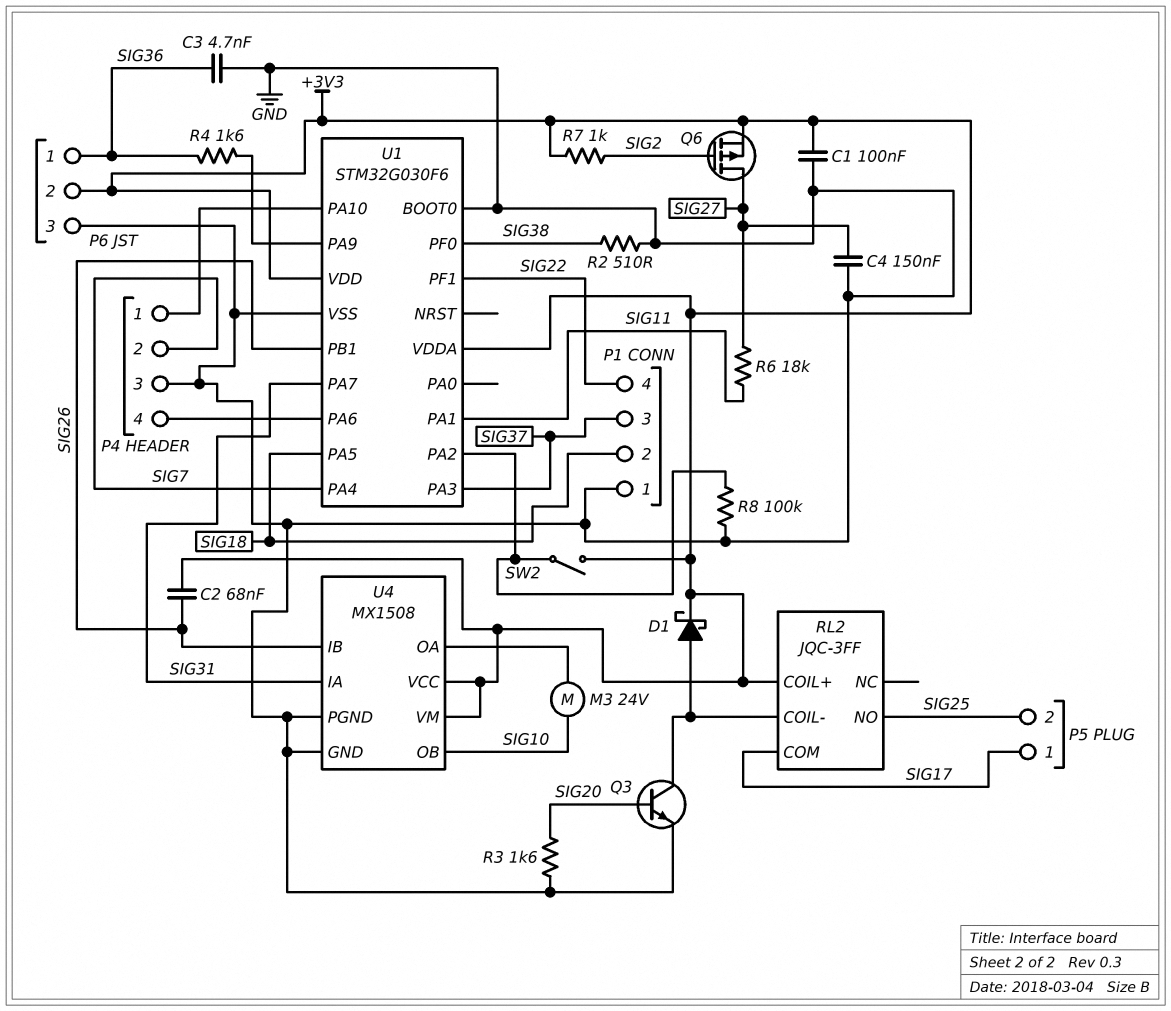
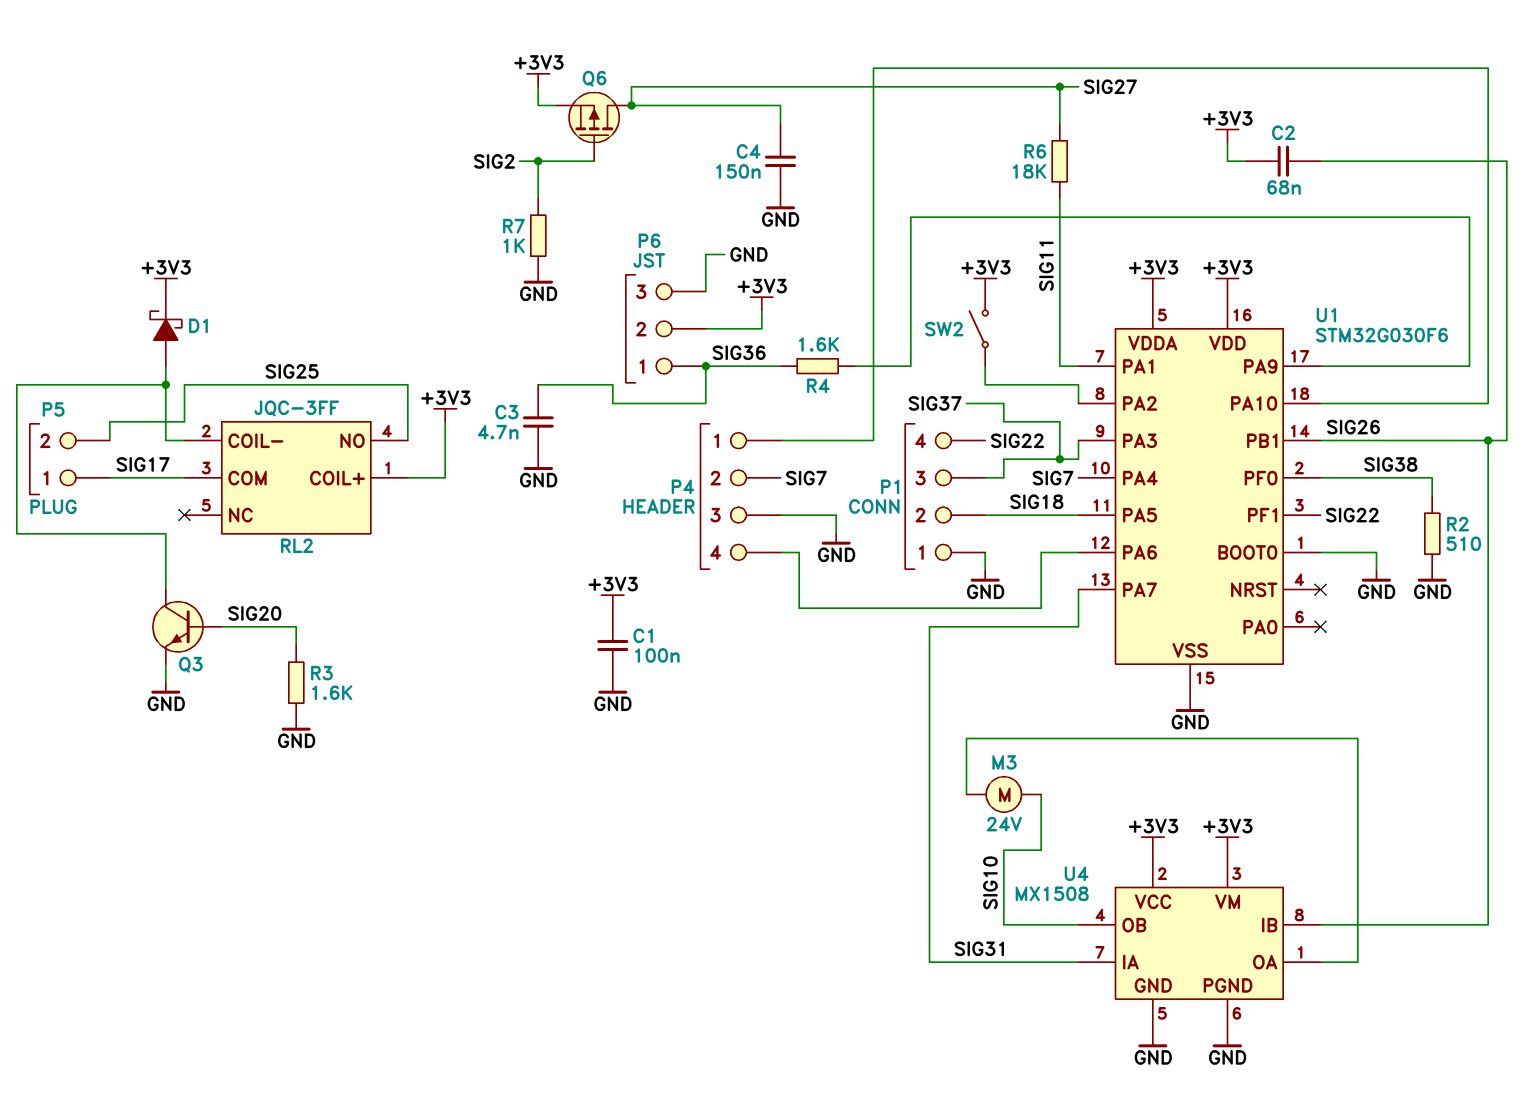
R7: 1k (+3V3, SIG2) -> 1k (GND, SIG2)
R8: 100k (GND, U1/PA2) -> none

